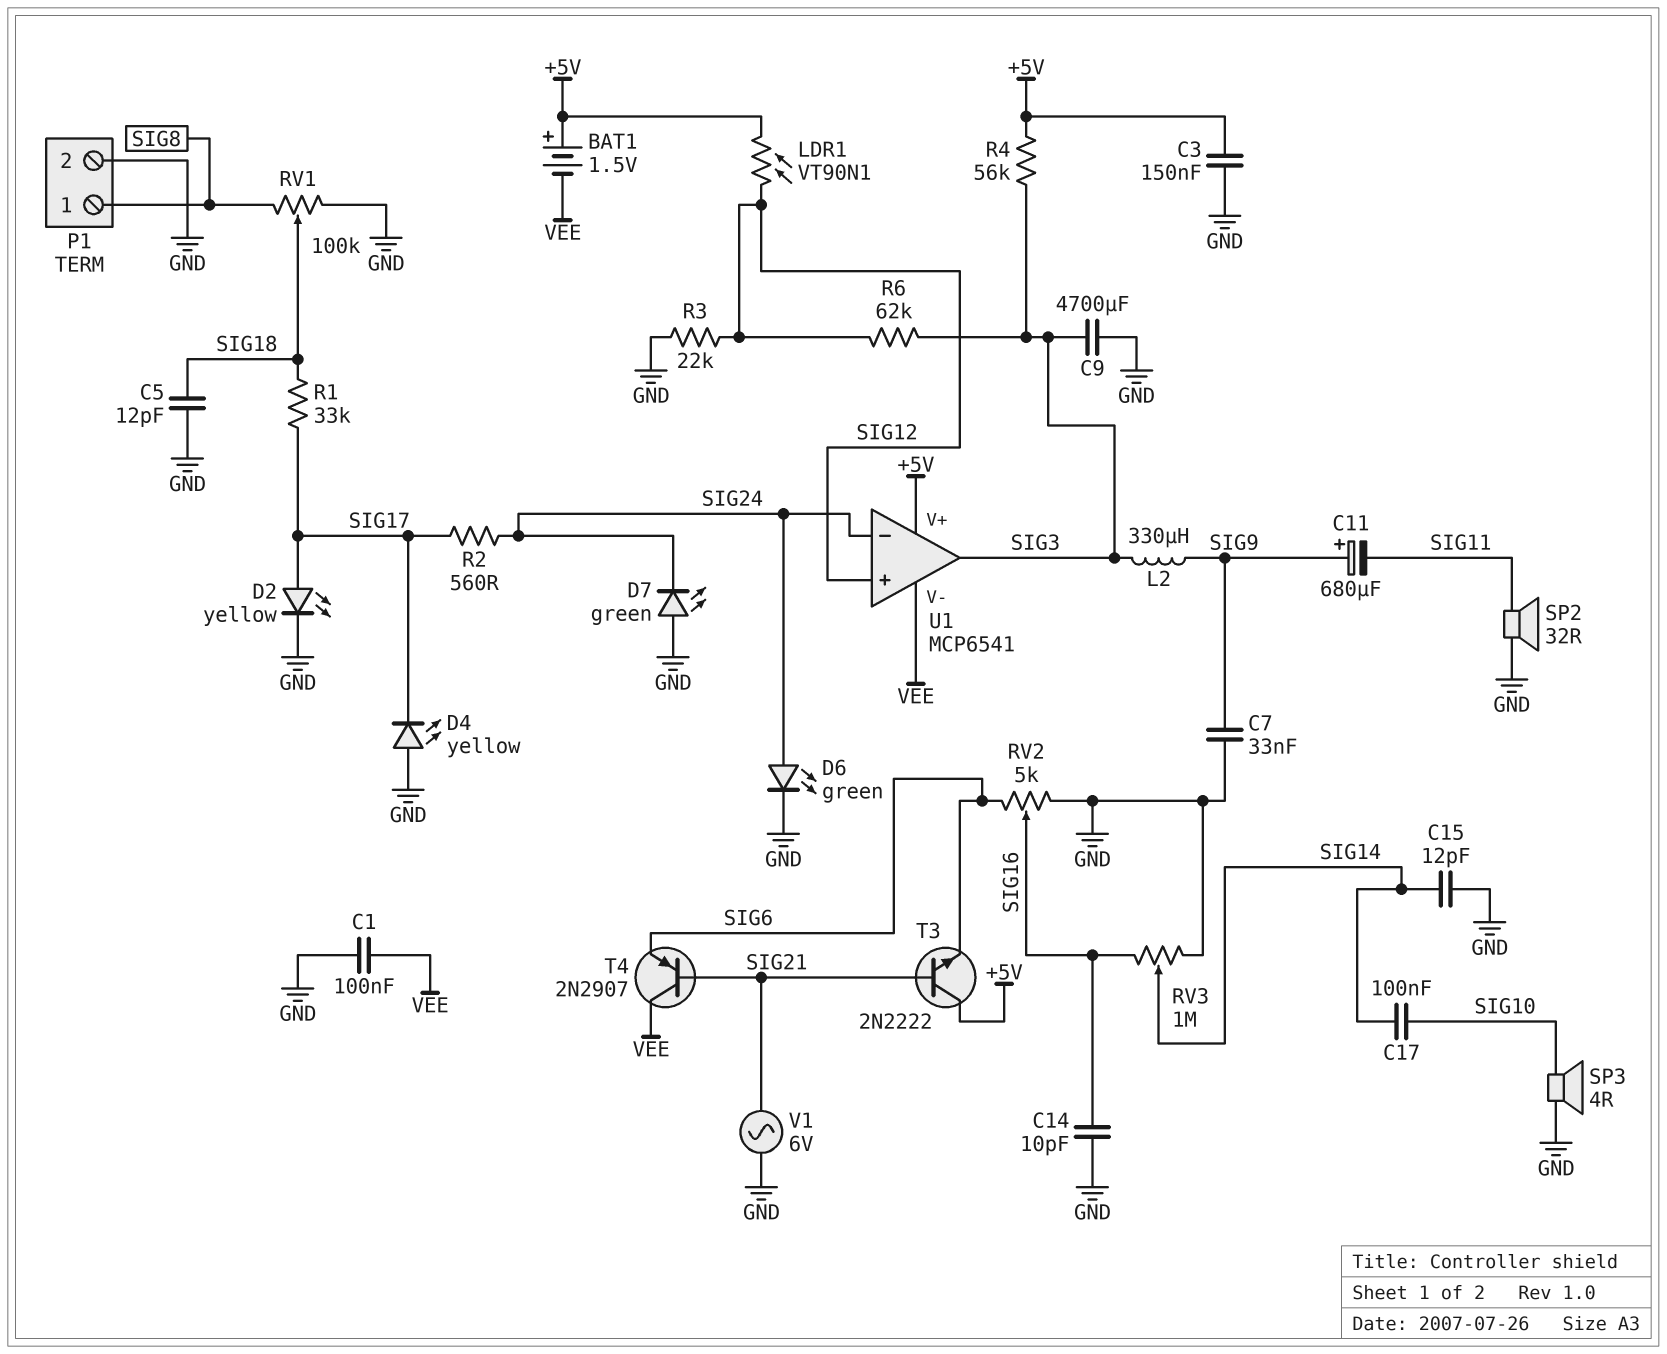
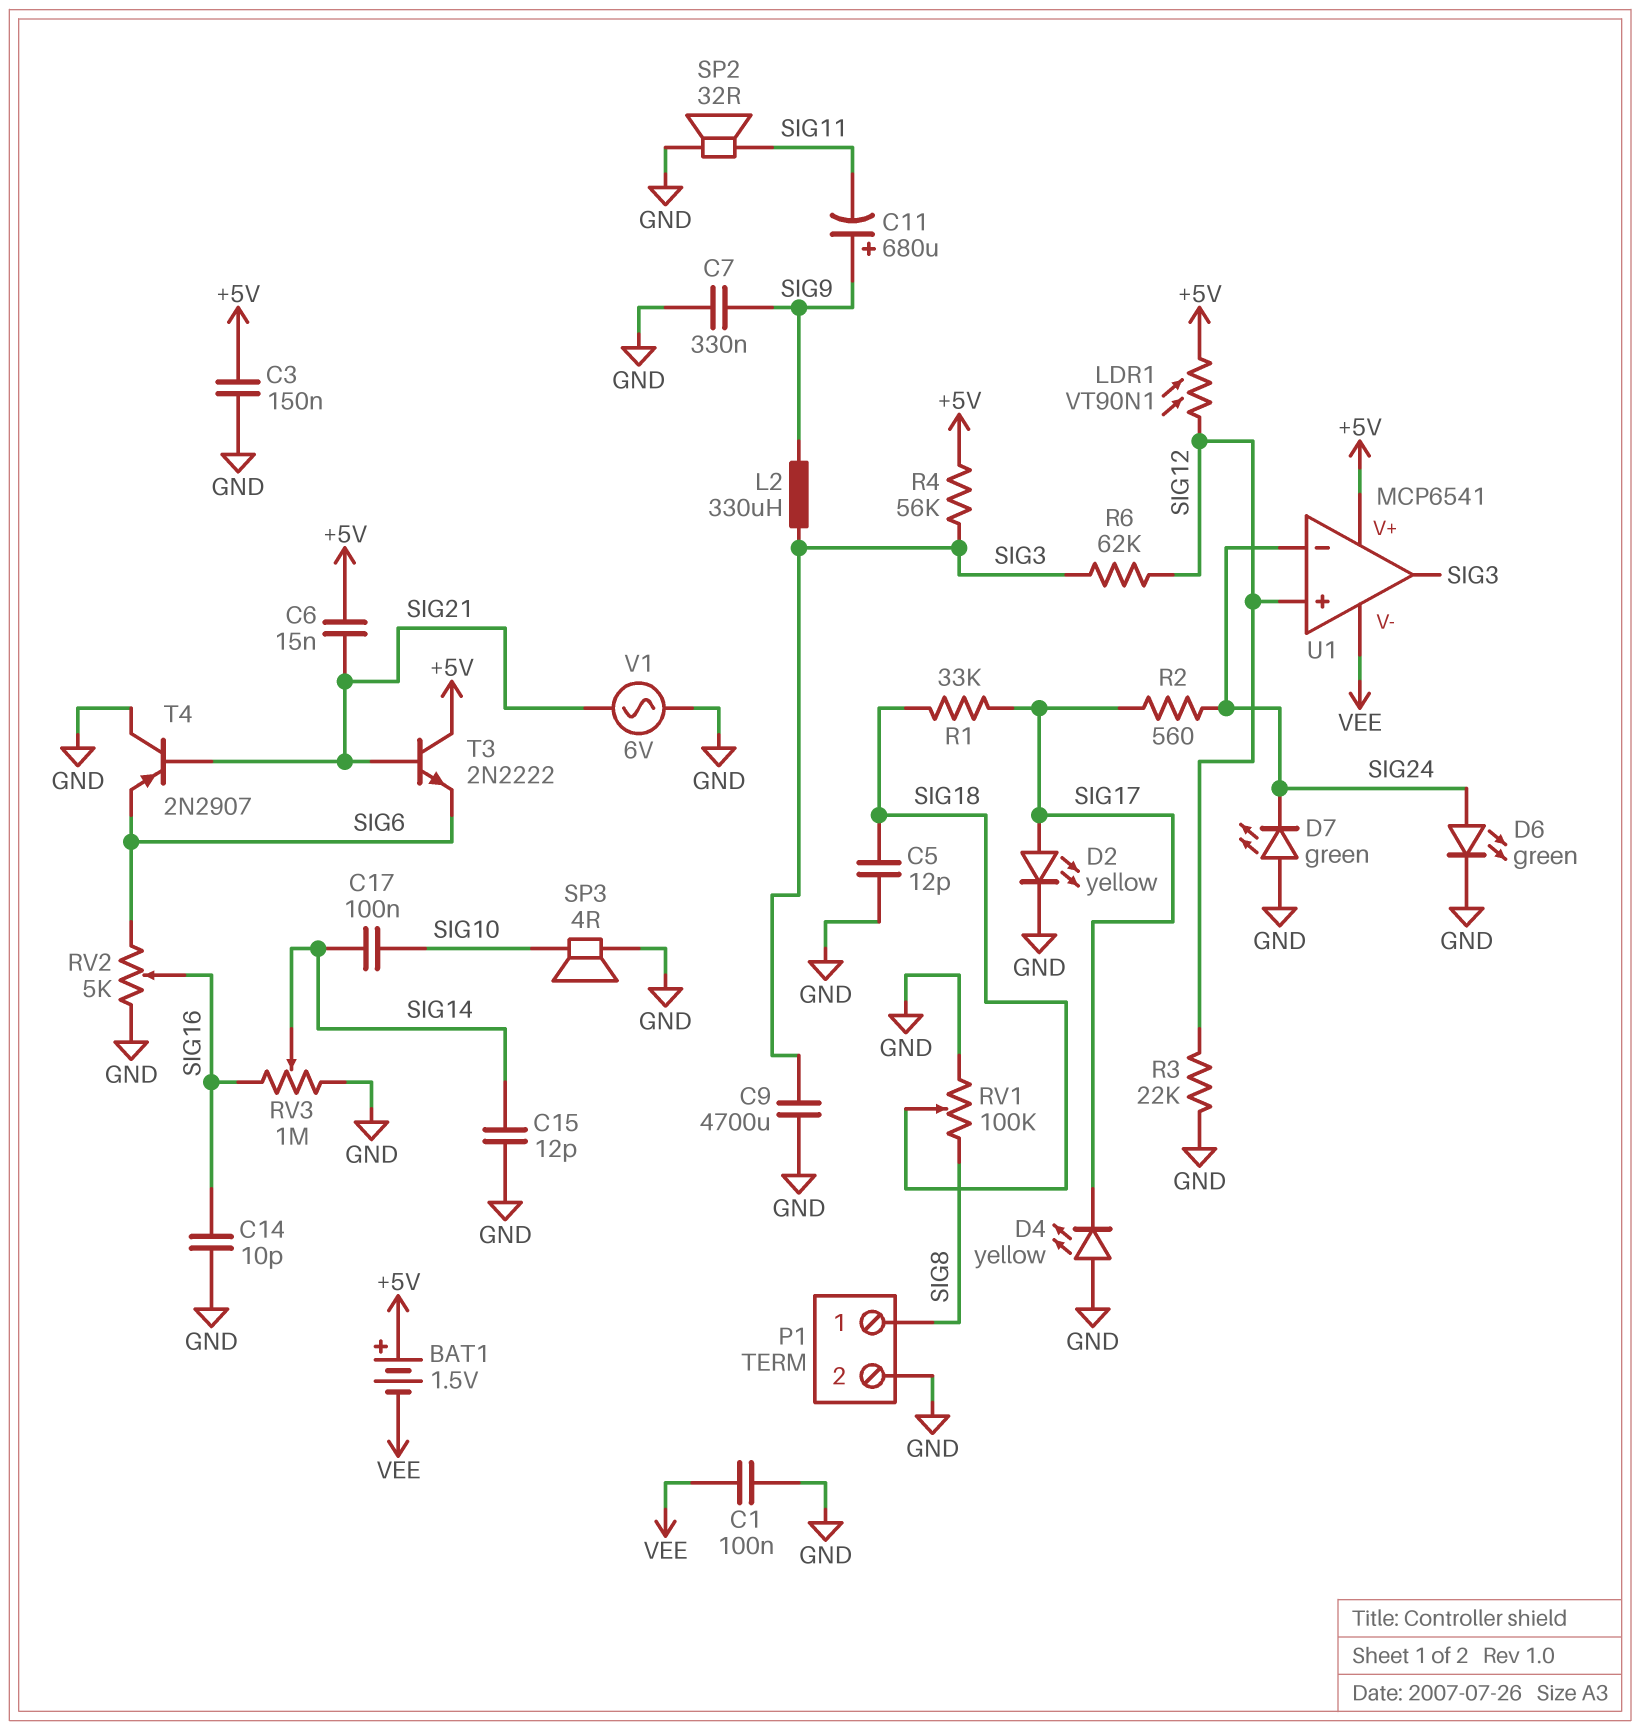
C6: none -> 15nF (+5V, SIG21)
C7: 33nF (GND, SIG9) -> 330nF (GND, SIG9)
T4: PNP 2N2907 (B SIG21, C VEE, E SIG6) -> PNP 2N2907 (B SIG21, C GND, E SIG6)

